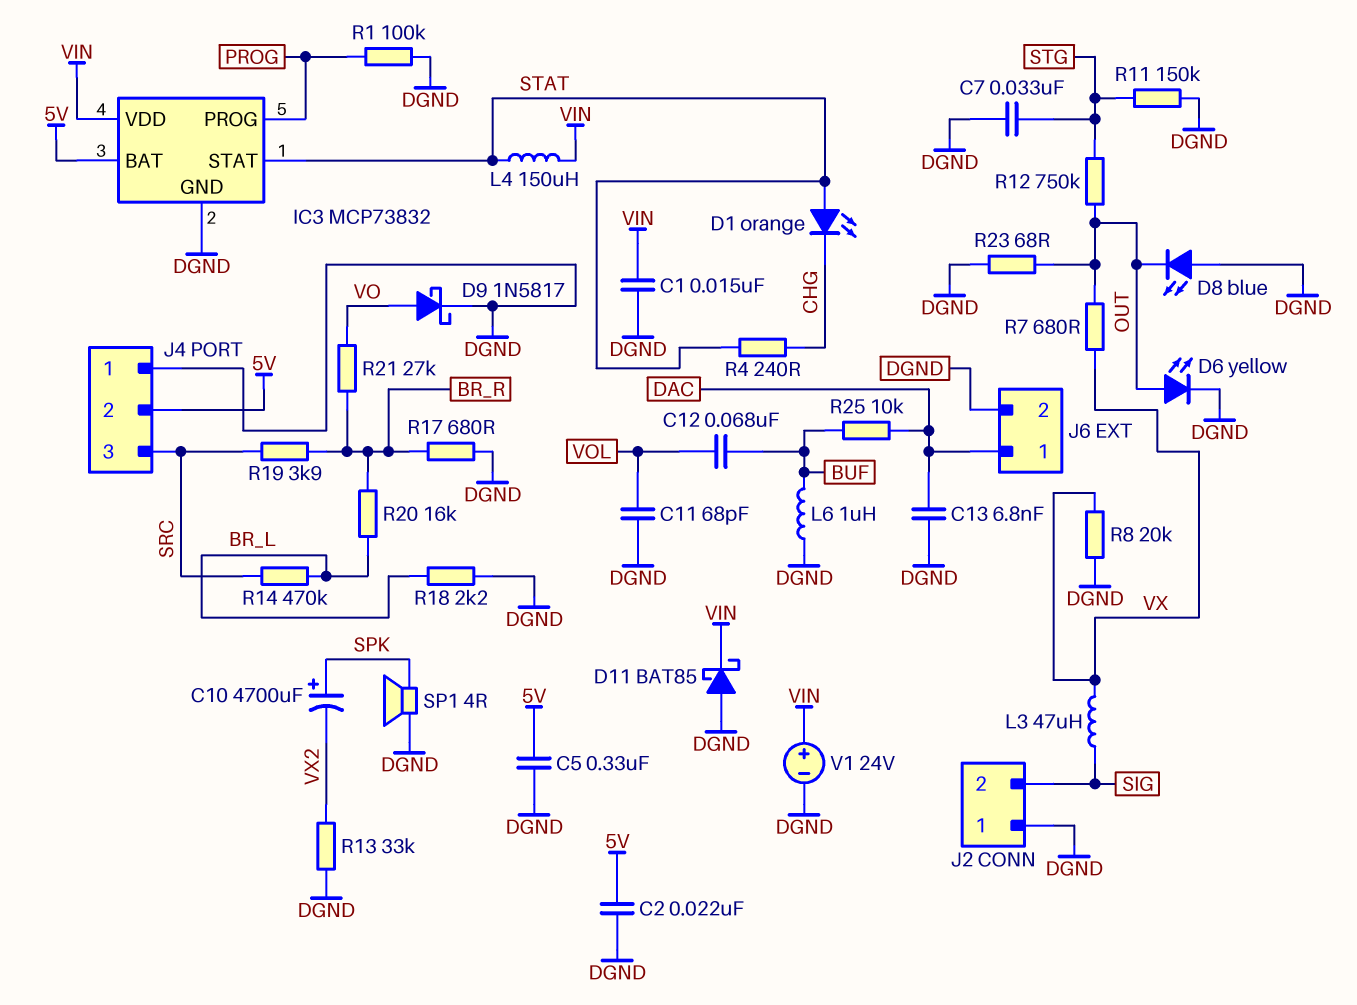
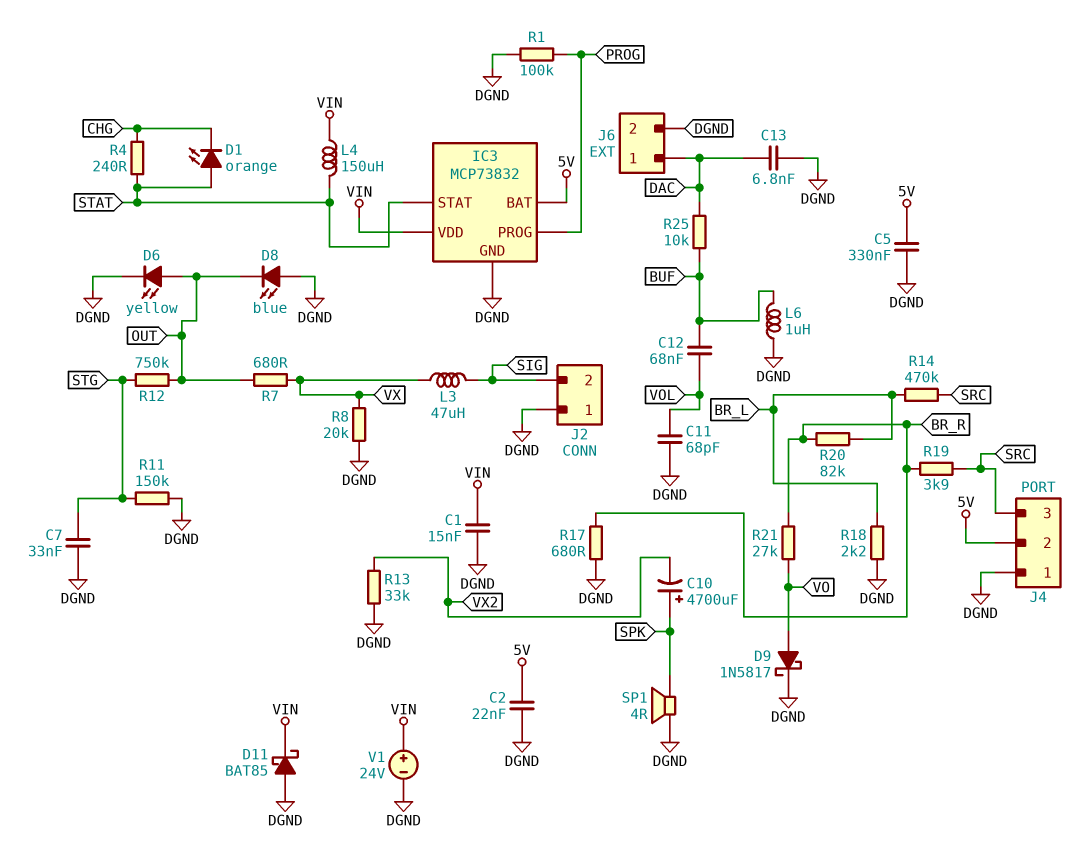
R20: 16k (BR_L, BR_R) -> 82k (BR_L, BR_R)
R23: 68 (DGND, OUT) -> none

